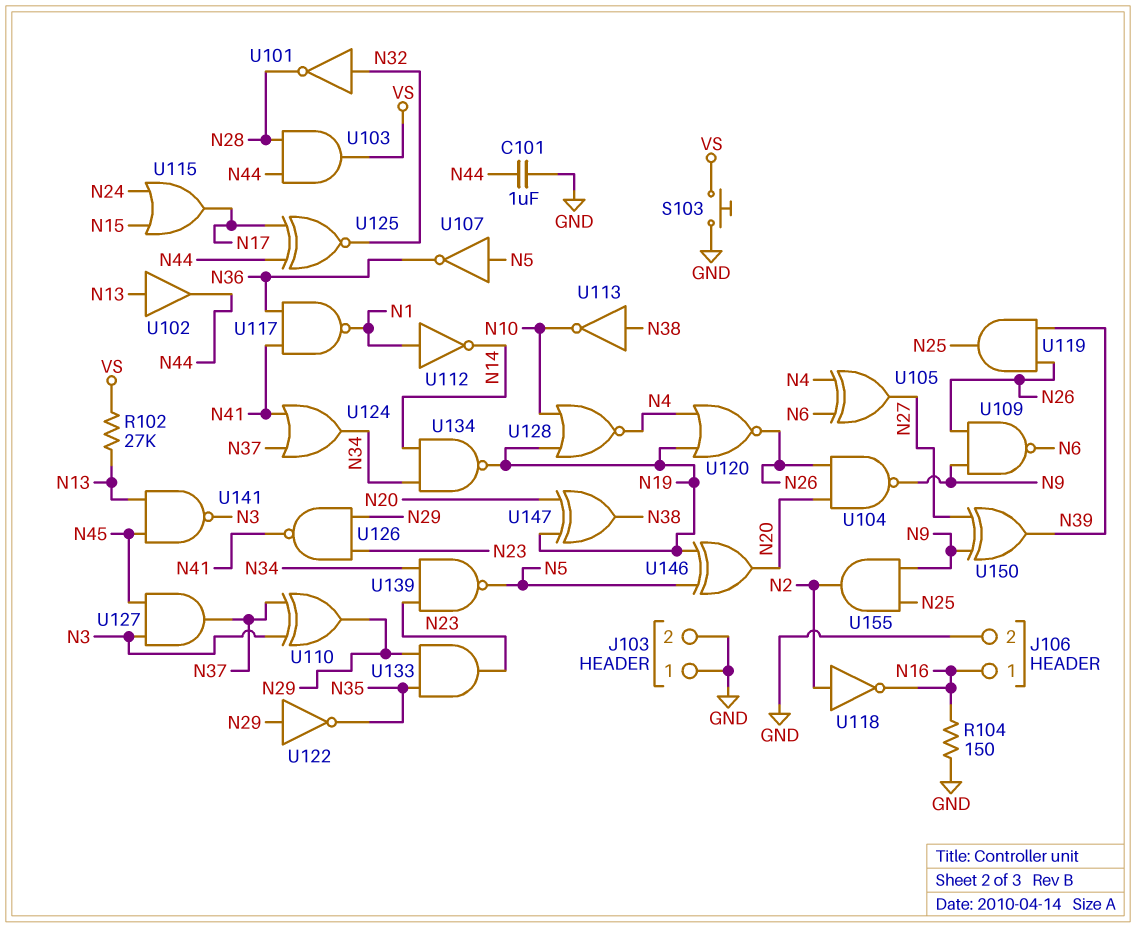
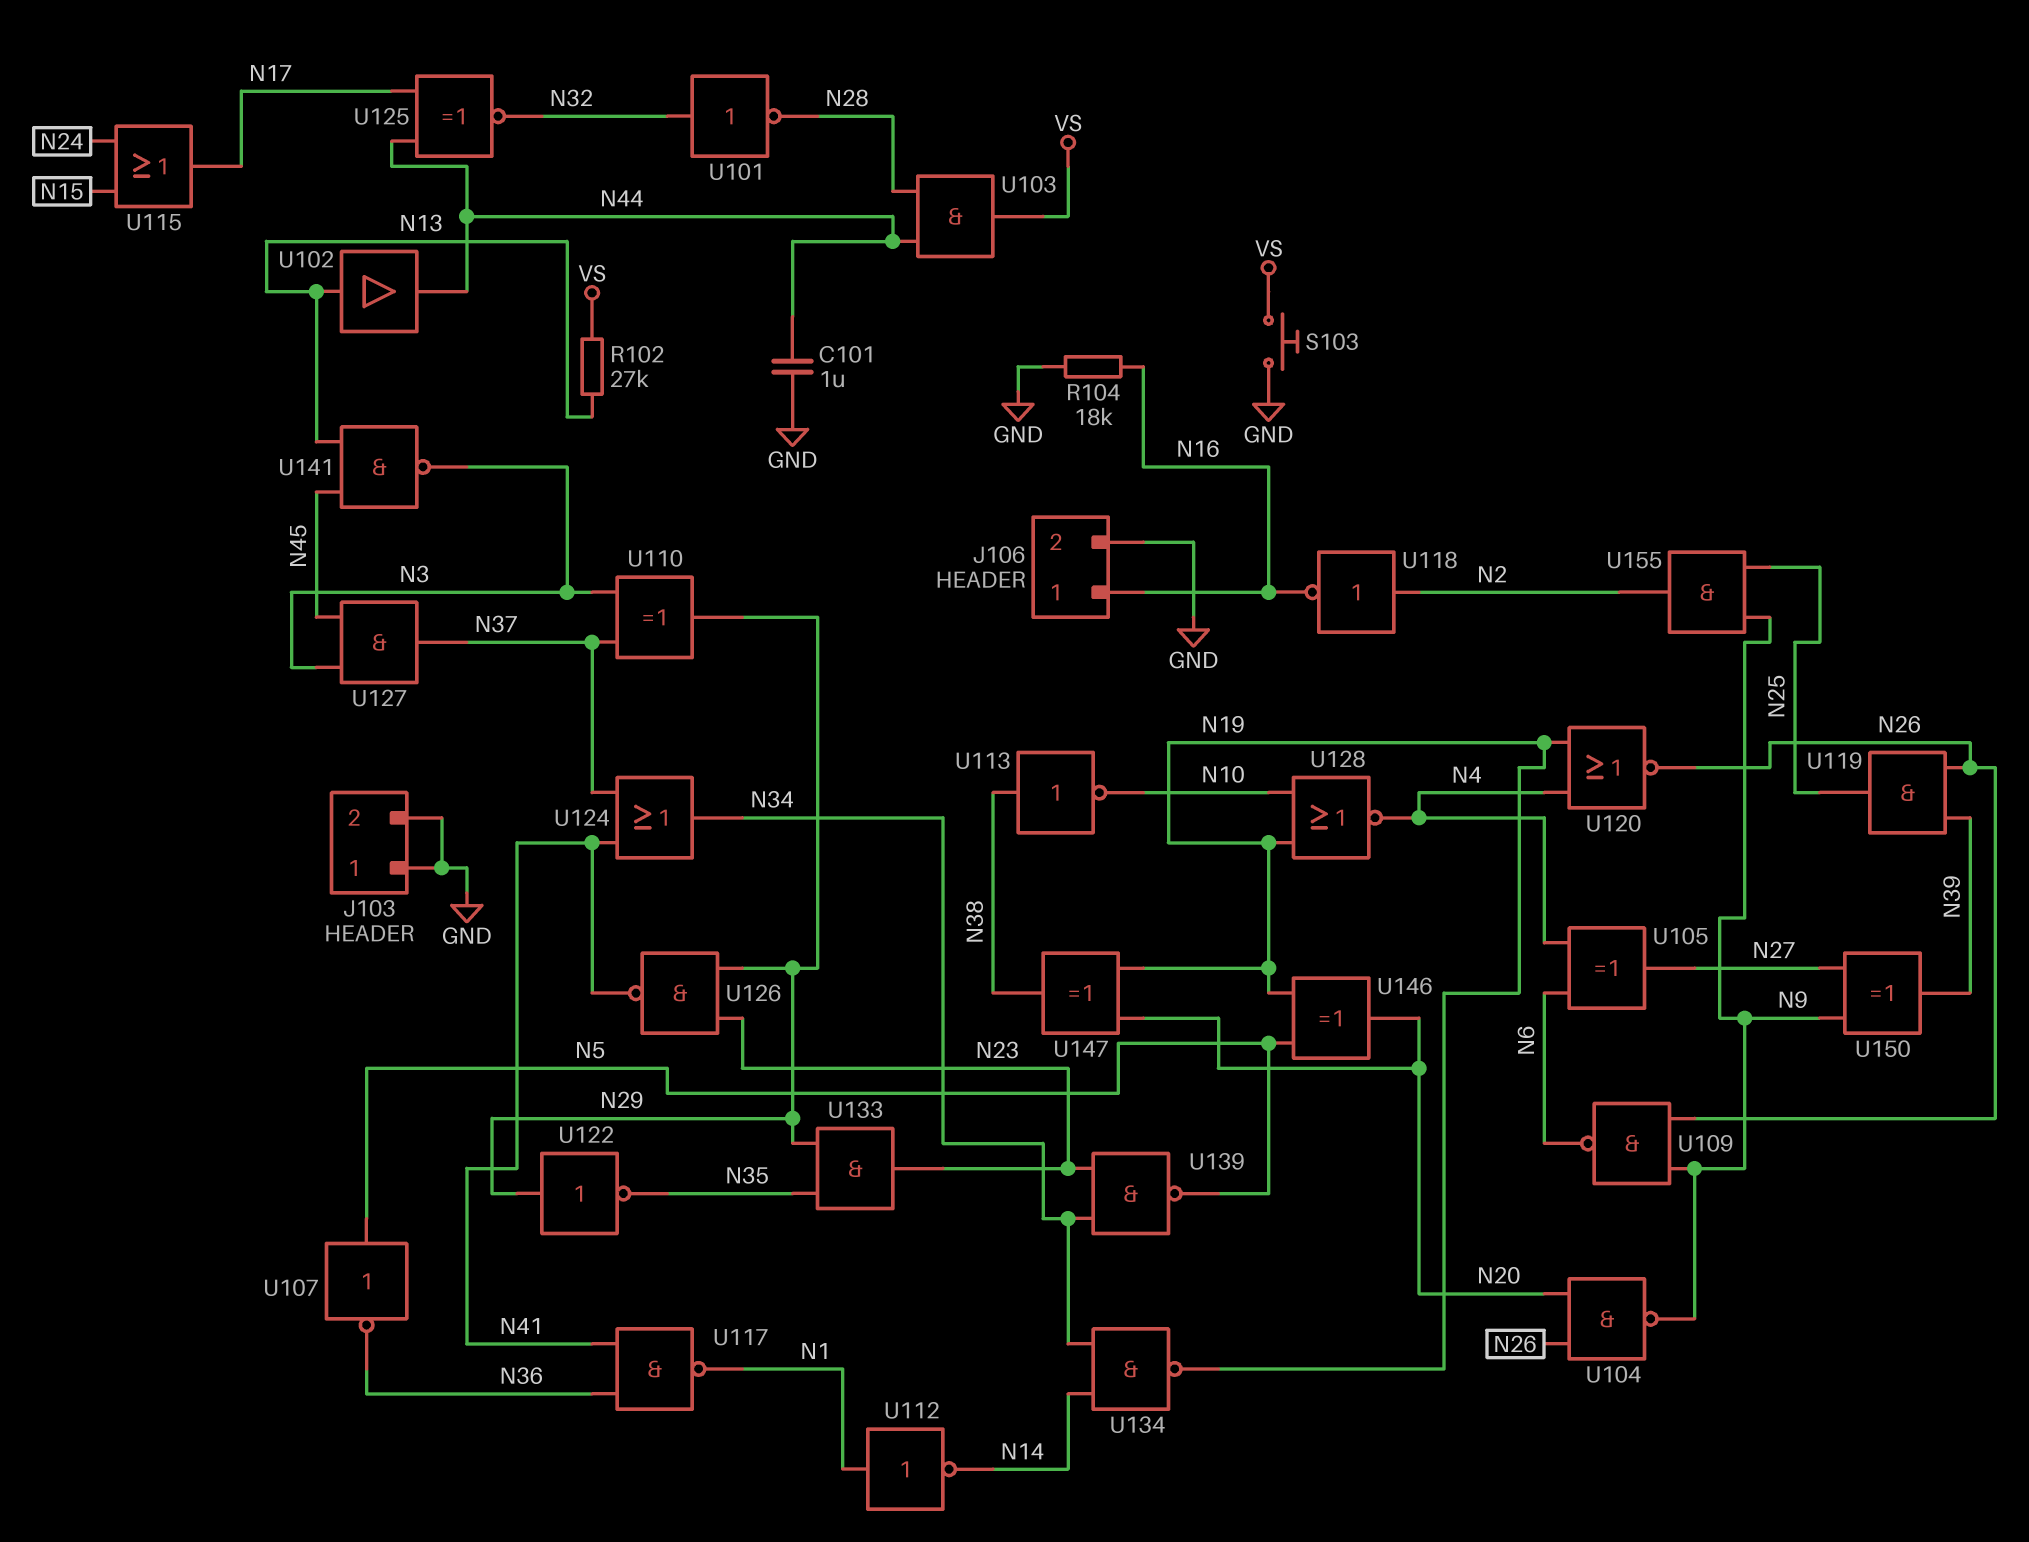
R104: 150 (GND, N16) -> 18k (GND, N16)

